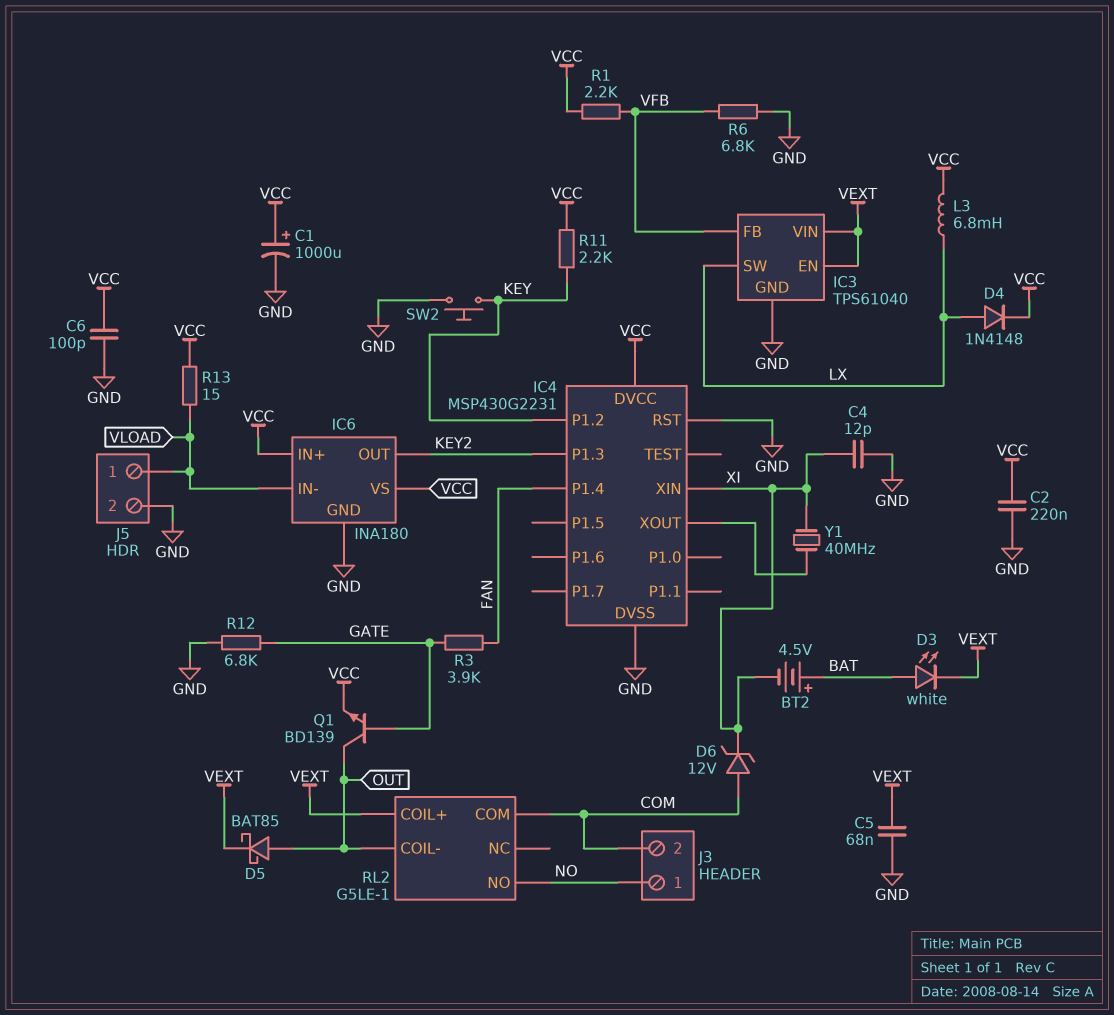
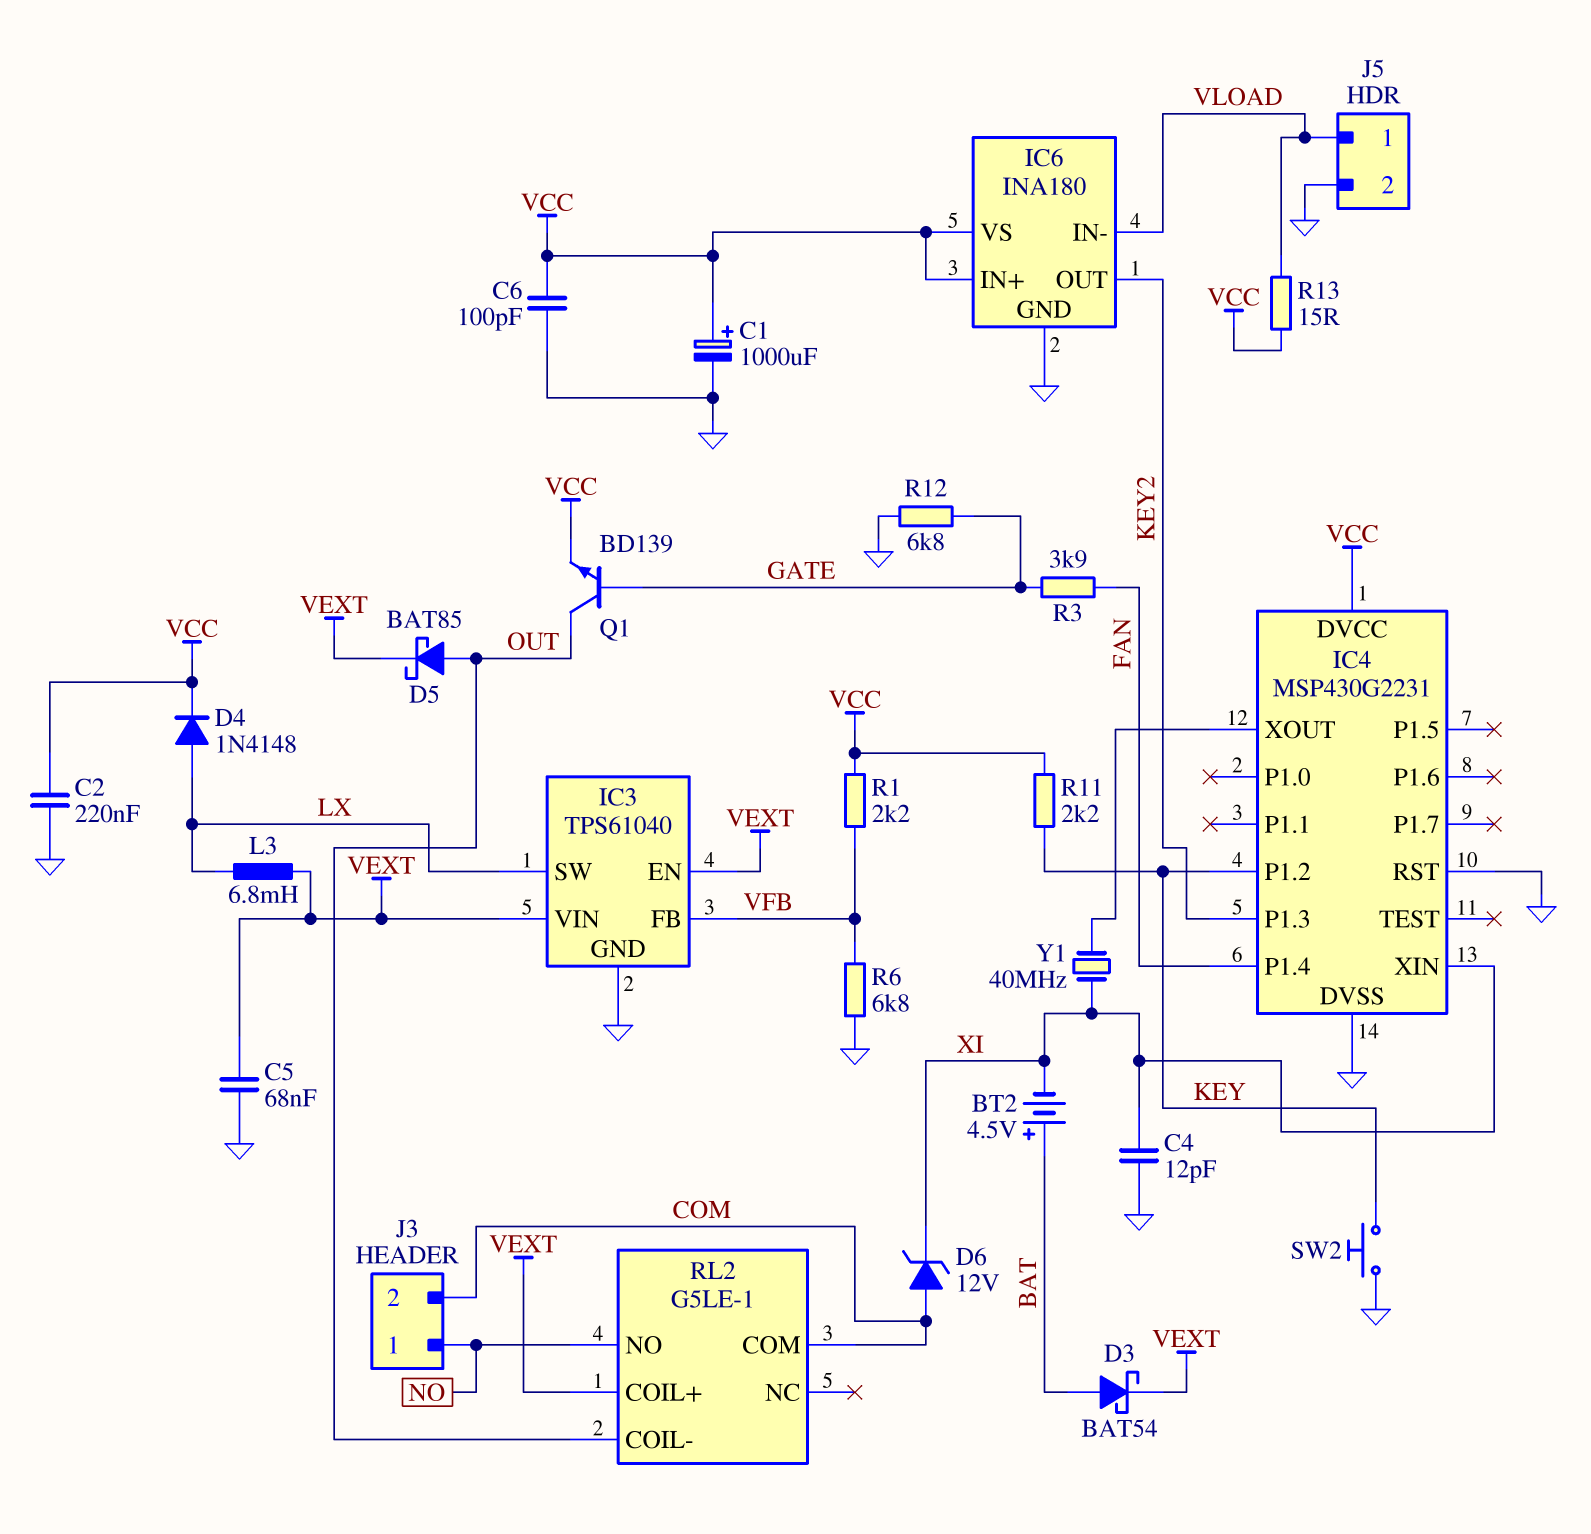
D3: LED white (A BAT, K VEXT) -> schottky BAT54 (A BAT, K VEXT)
L3: 6.8mH (LX, VCC) -> 6.8mH (LX, VEXT)

